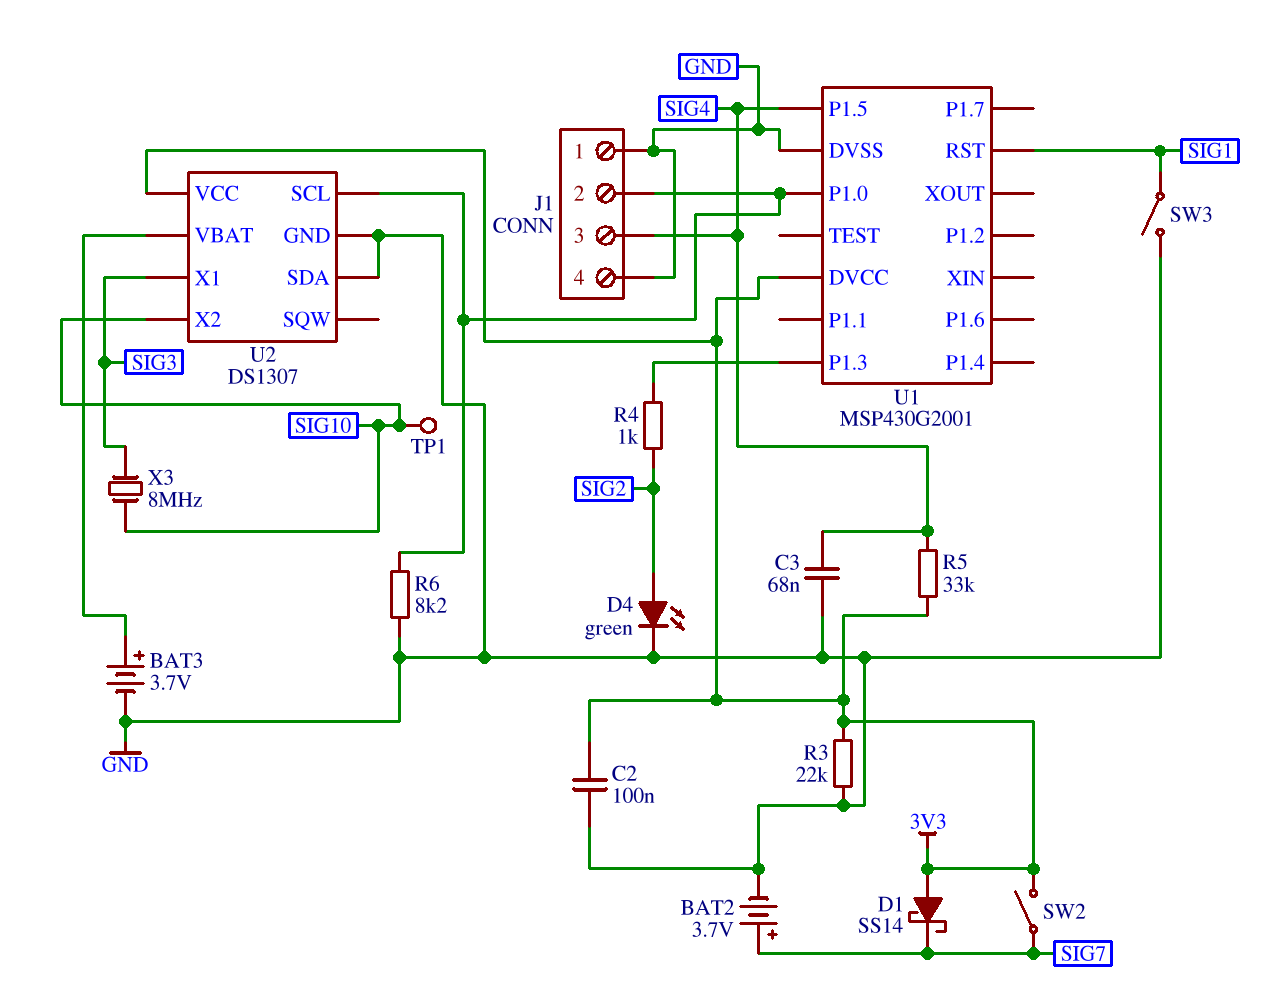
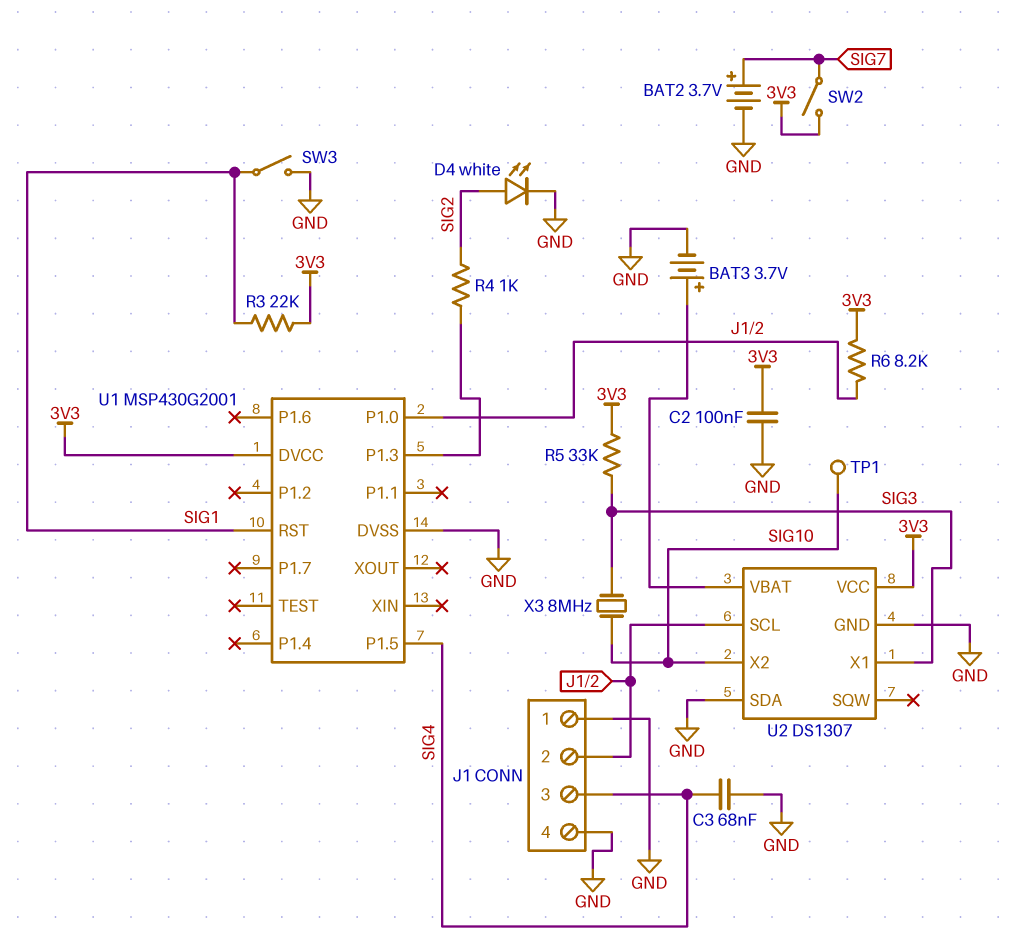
D1: schottky SS14 (A 3V3, K SIG7) -> none
D4: LED green (A SIG2, K GND) -> LED white (A SIG2, K GND)
R3: 22k (3V3, GND) -> 22k (3V3, SIG1)
R5: 33k (3V3, SIG4) -> 33k (3V3, SIG3)
R6: 8.2k (GND, J1/2) -> 8.2k (3V3, J1/2)

